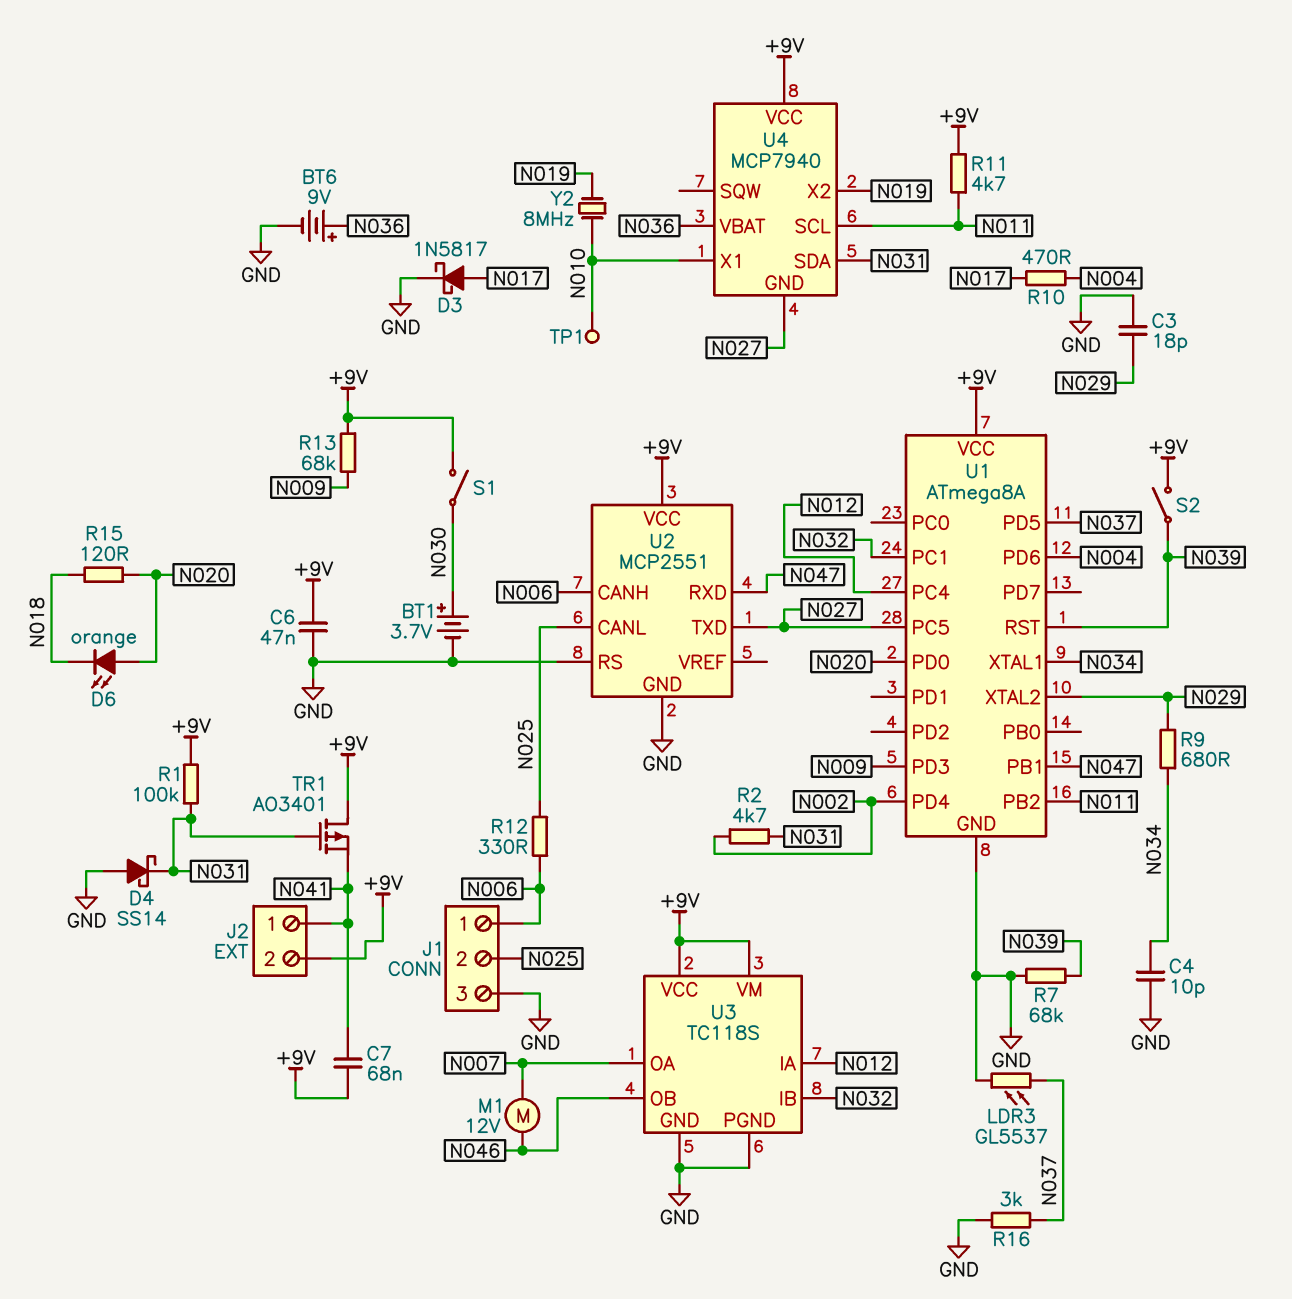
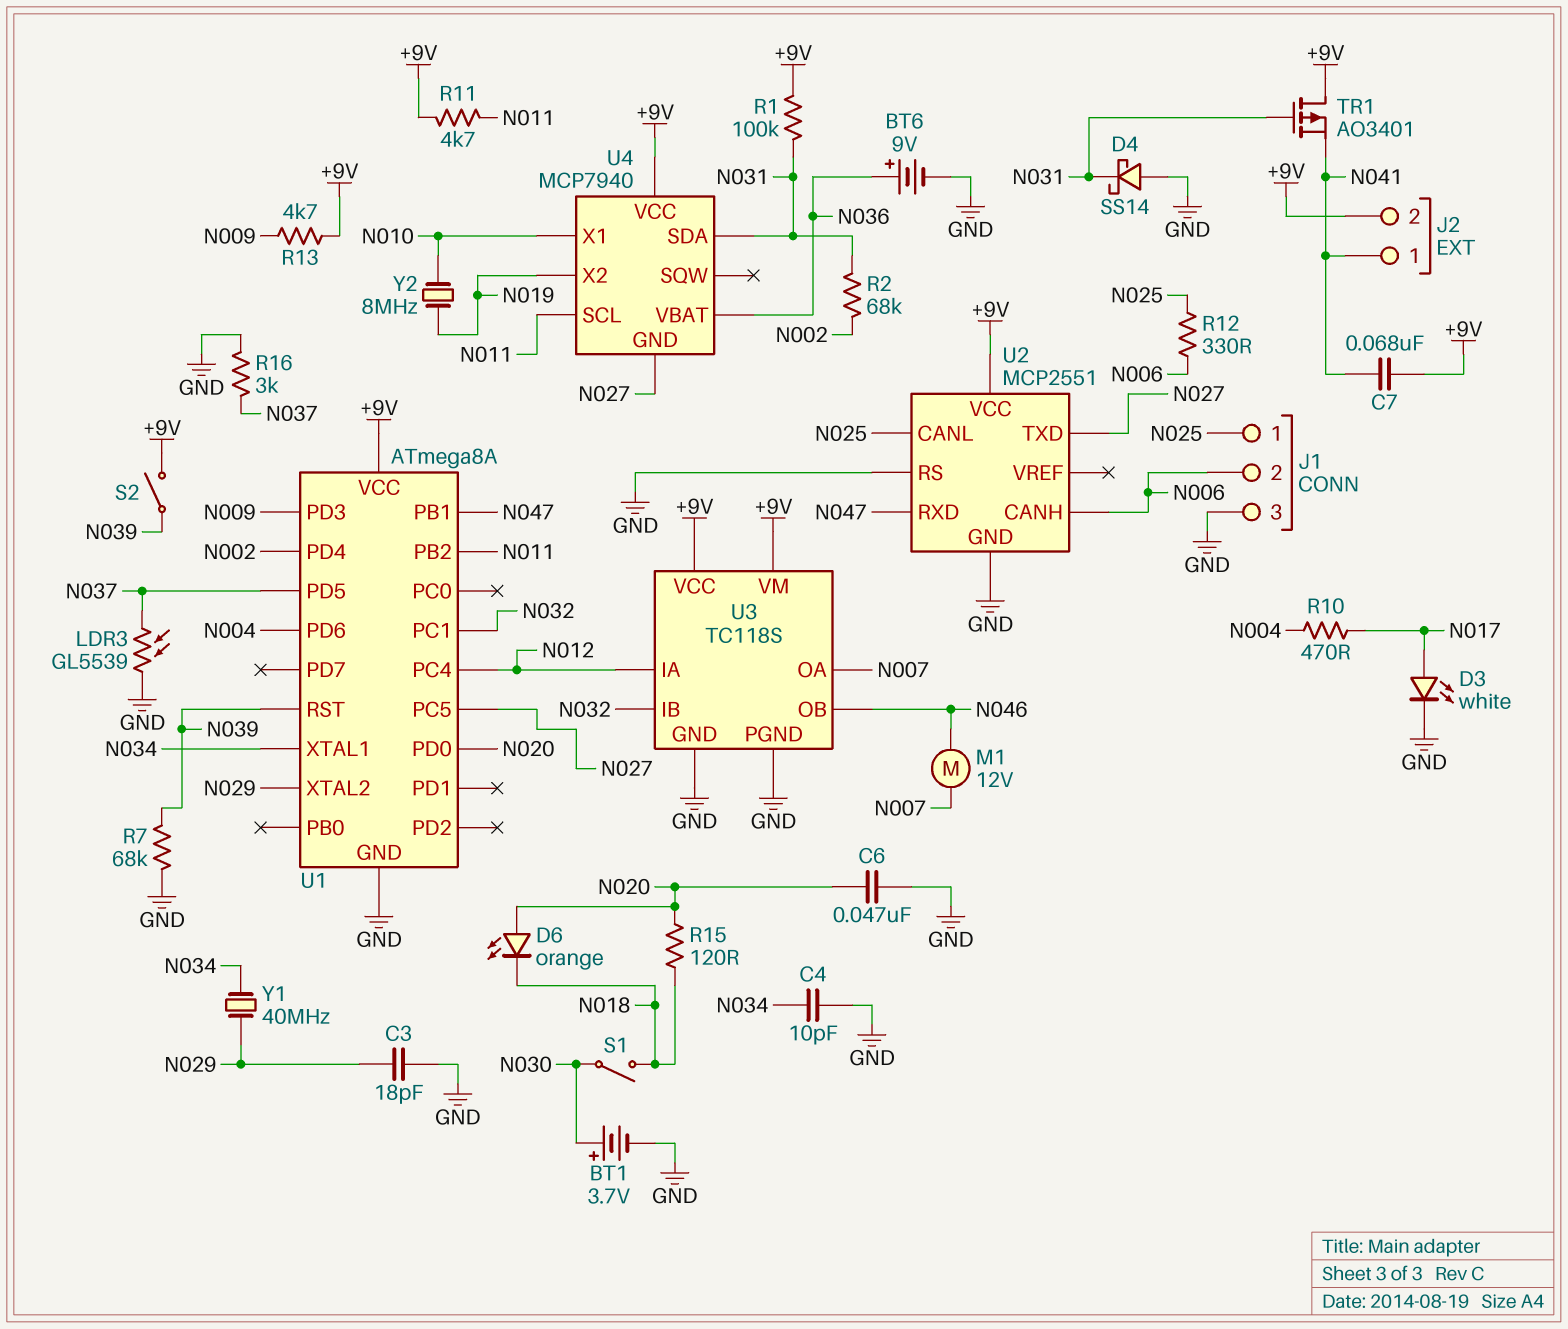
C6: 47nF (+9V, GND) -> 47nF (GND, N020)
D3: schottky 1N5817 (A N017, K GND) -> LED white (A N017, K GND)
J1 pin 1: N006 -> N025
J1 pin 2: N025 -> N006
LDR3: GL5537 (GND, N037) -> GL5539 (GND, N037)
R2: 4.7k (N002, N031) -> 68k (N002, N031)
R9: 680 (N029, N034) -> none
R13: 68k (+9V, N009) -> 4.7k (+9V, N009)
S1: switch (+9V, N030) -> switch (N018, N030)
TP1: test point (N010) -> none
Y1: none -> 40MHz (N029, N034)

